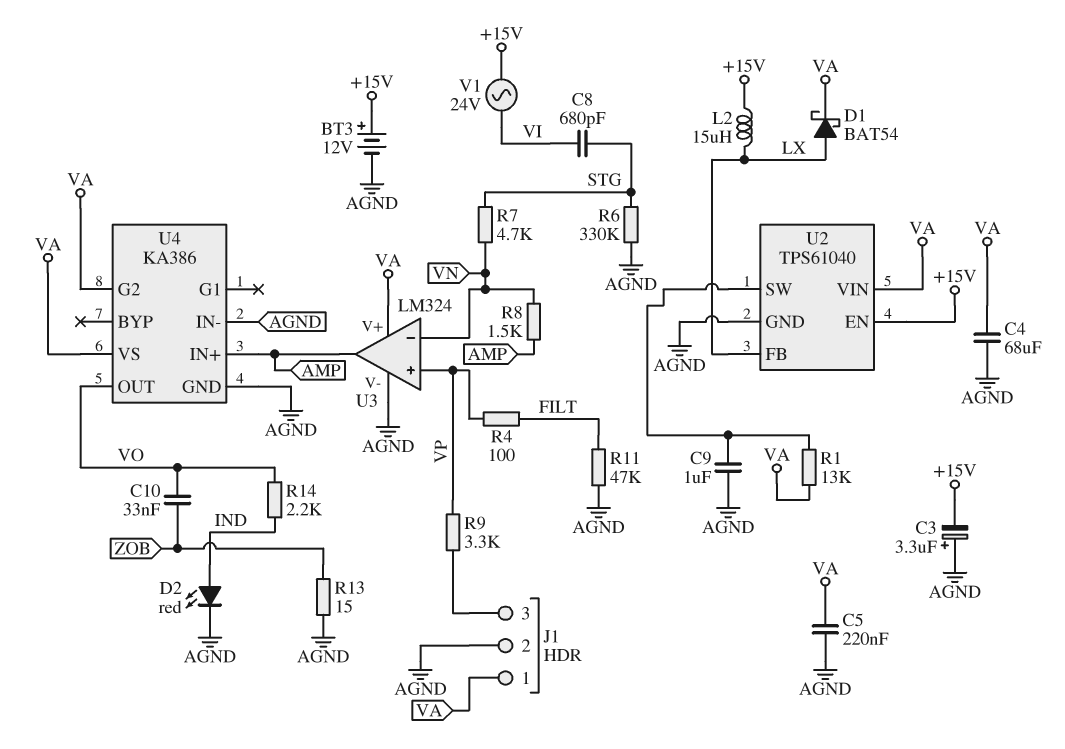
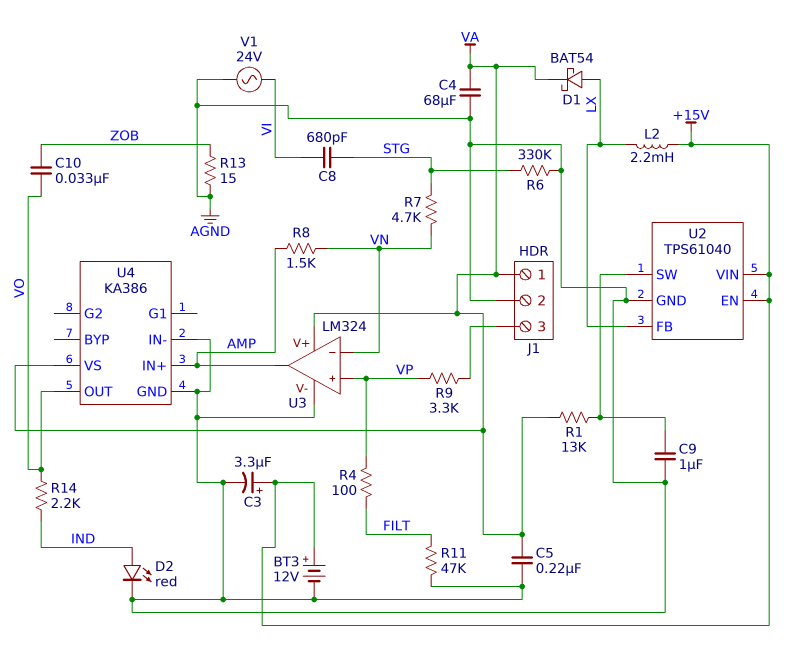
C3: 3.3uF (plus AGND, minus +15V) -> 3.3uF (plus +15V, minus AGND)
L2: 15uH (+15V, LX) -> 2.2mH (+15V, LX)
U2 pin VIN: VA -> +15V
U4 pin G2: VA -> none
V1: AC 24V (+15V, VI) -> AC 24V (AGND, VI)

